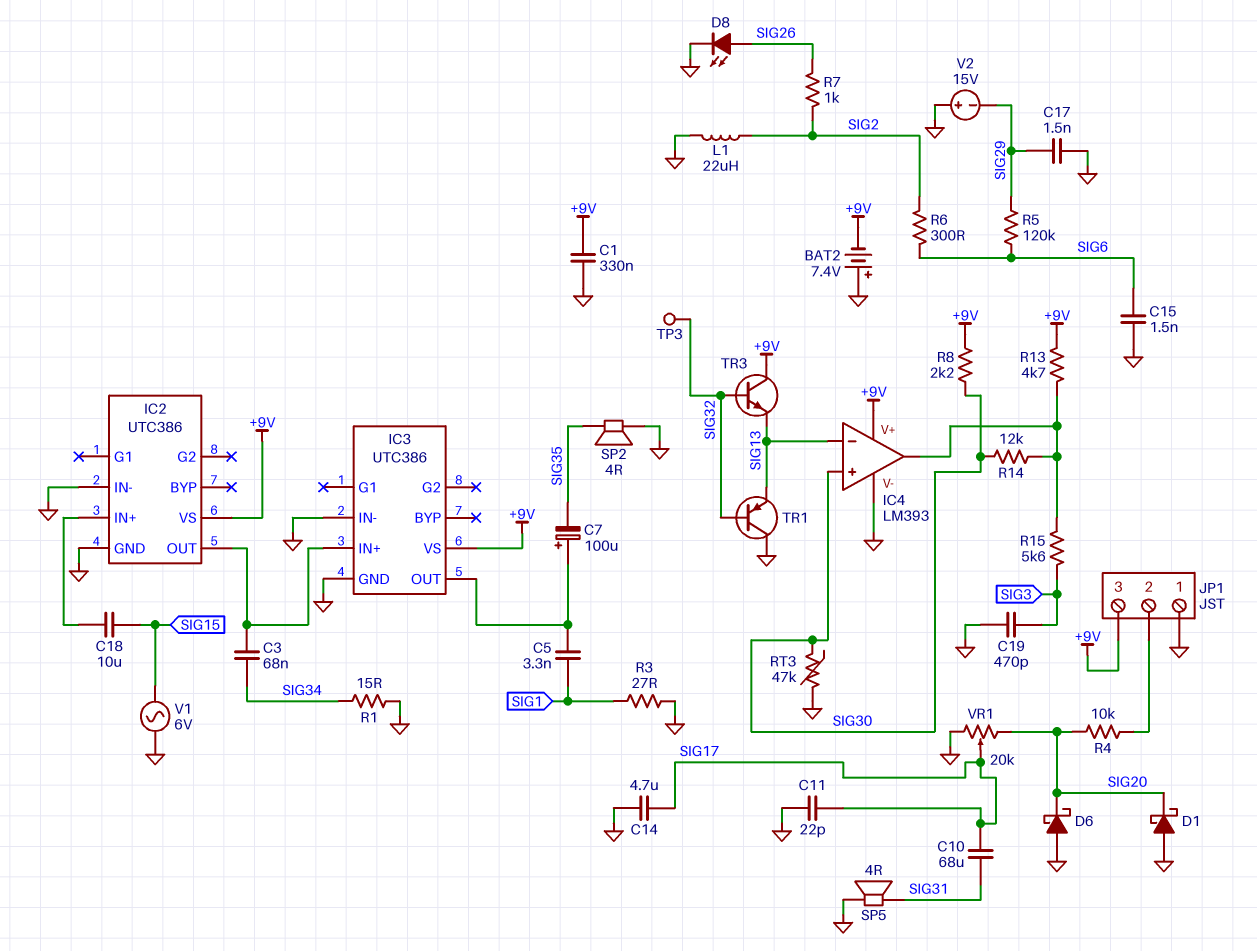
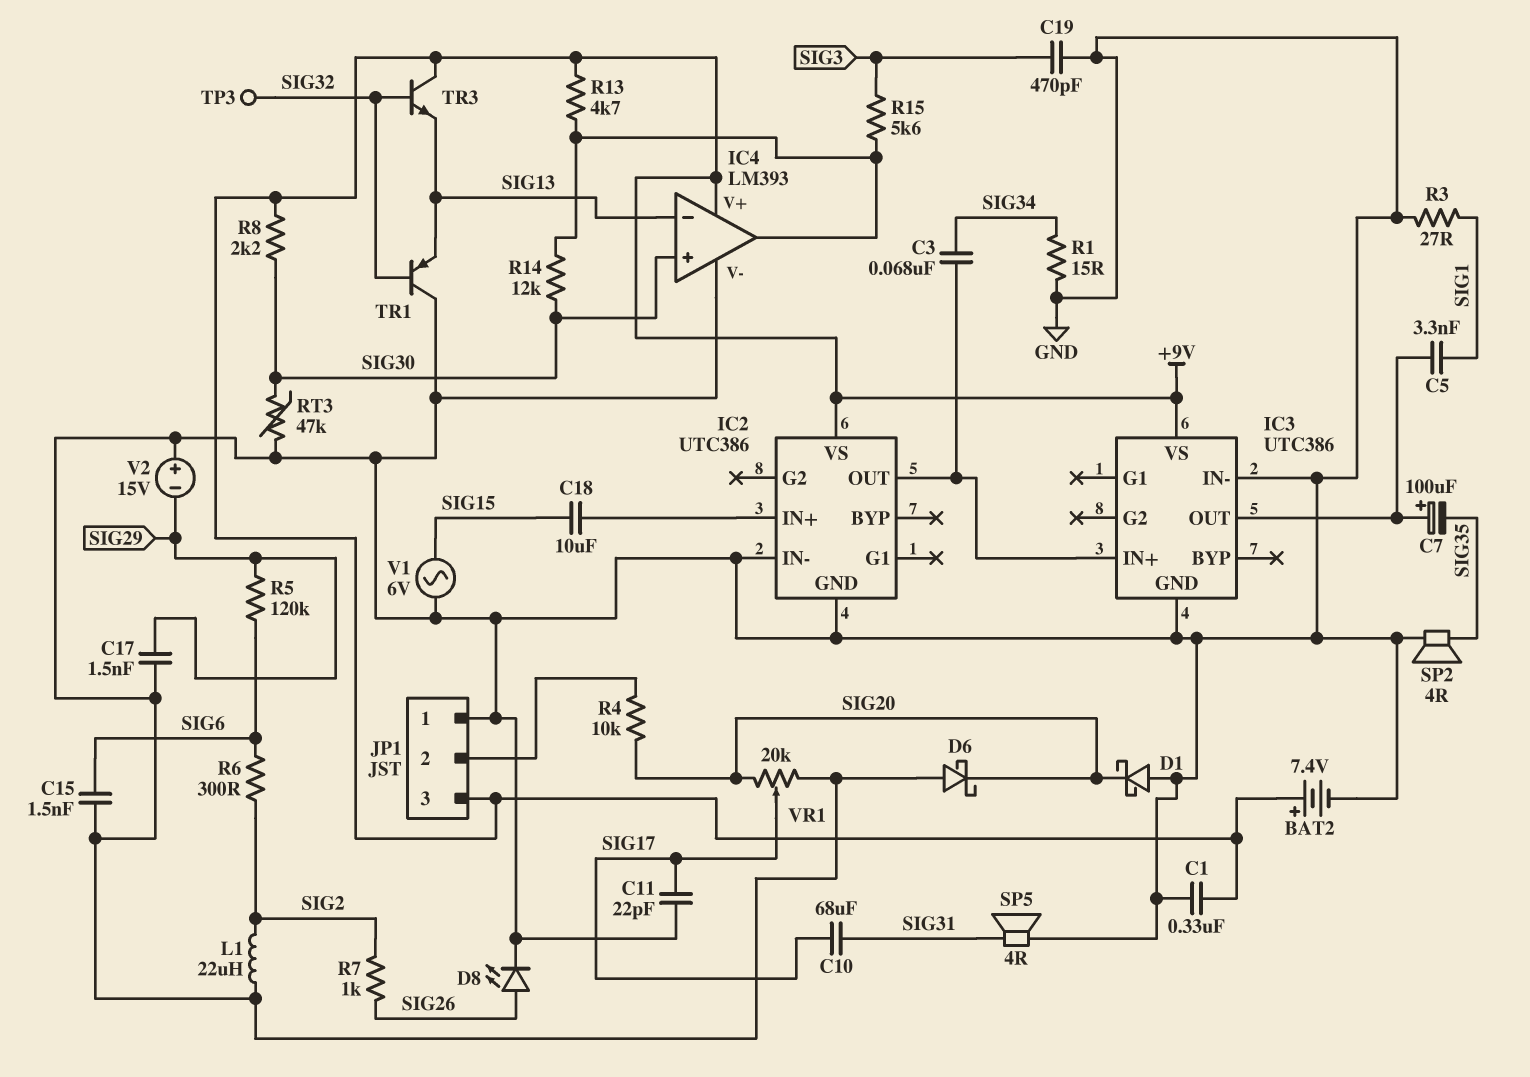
BAT2: 7.4V (plus GND, minus +9V) -> 7.4V (plus +9V, minus GND)
C14: 4.7uF (GND, SIG17) -> none

